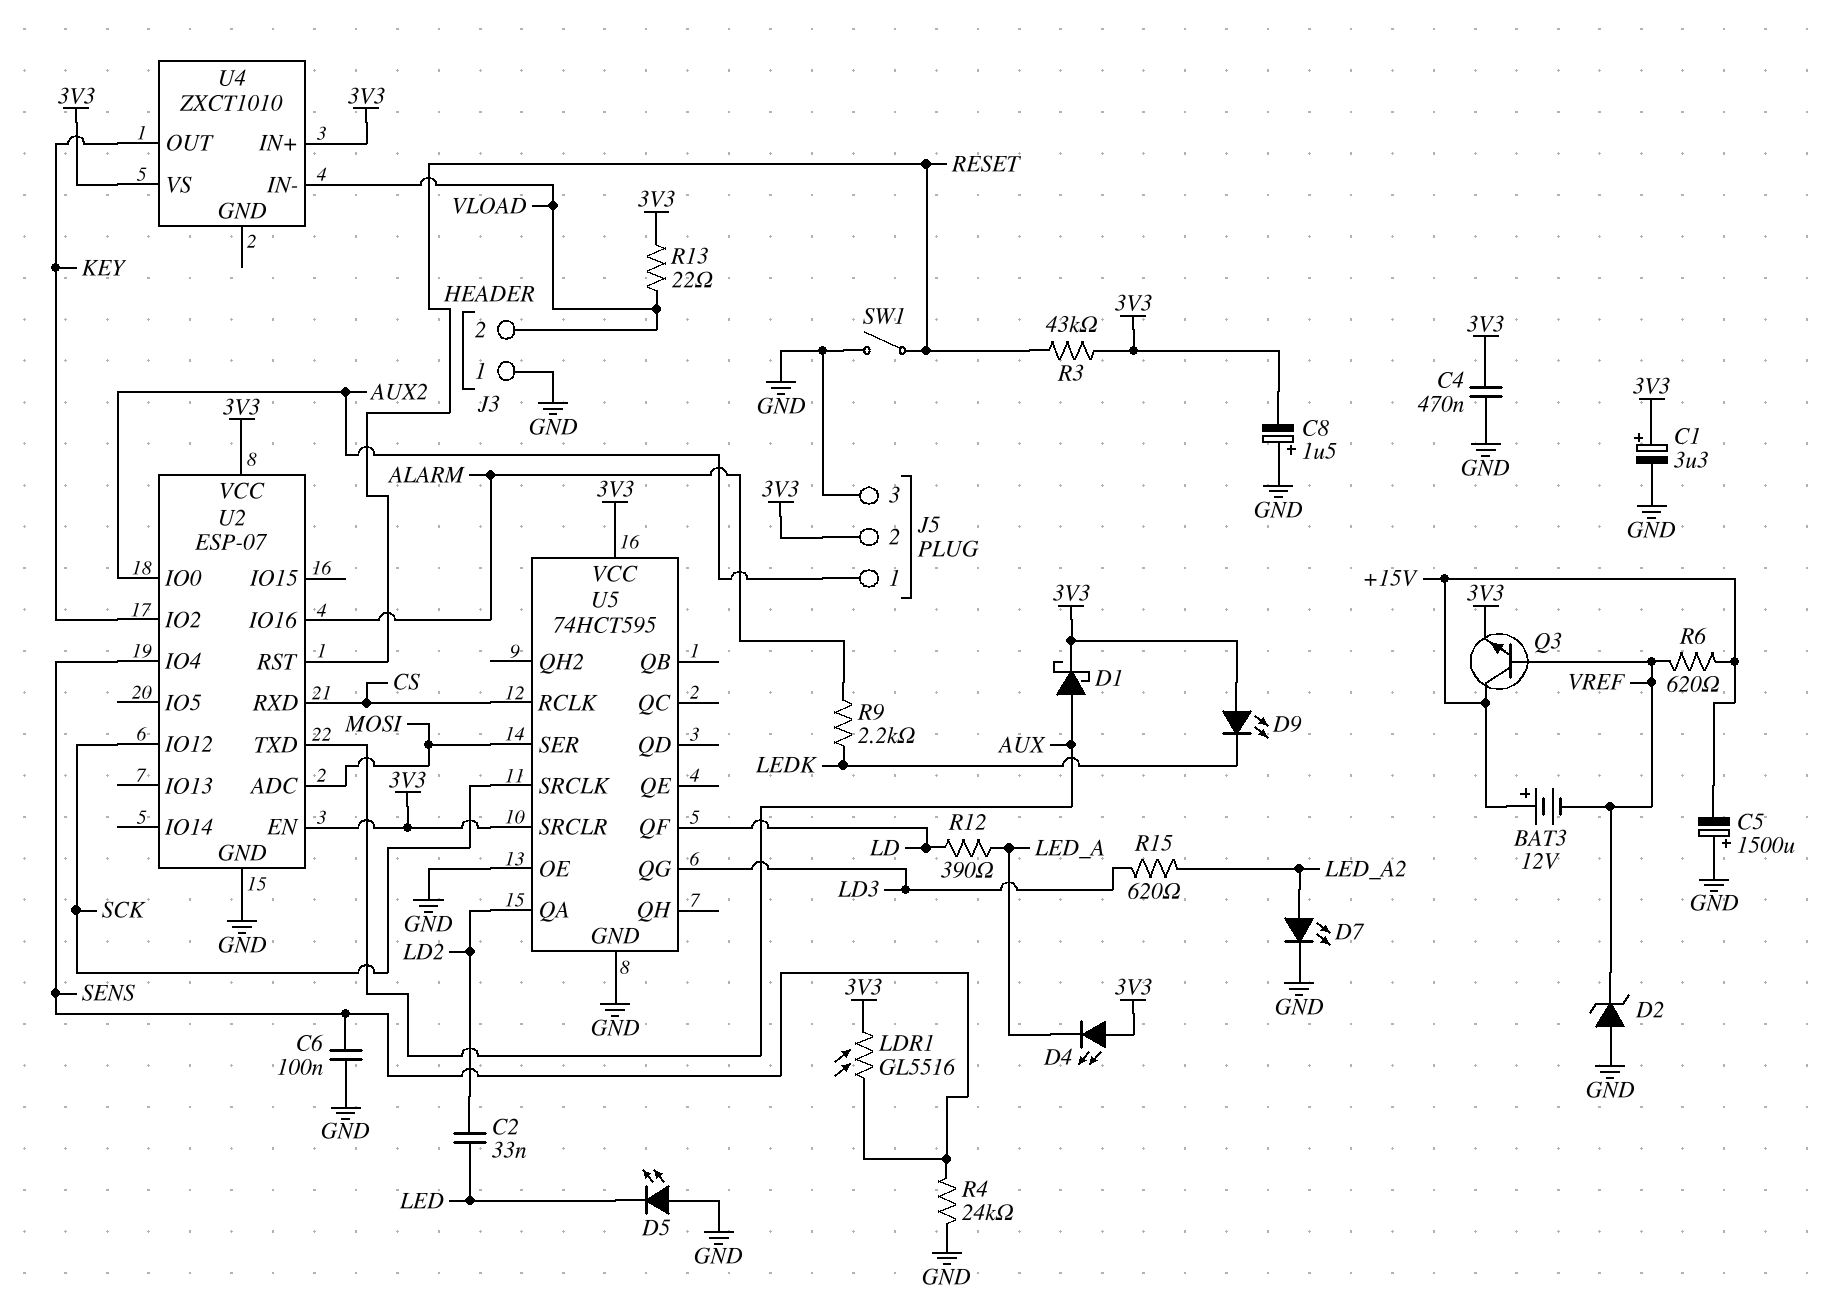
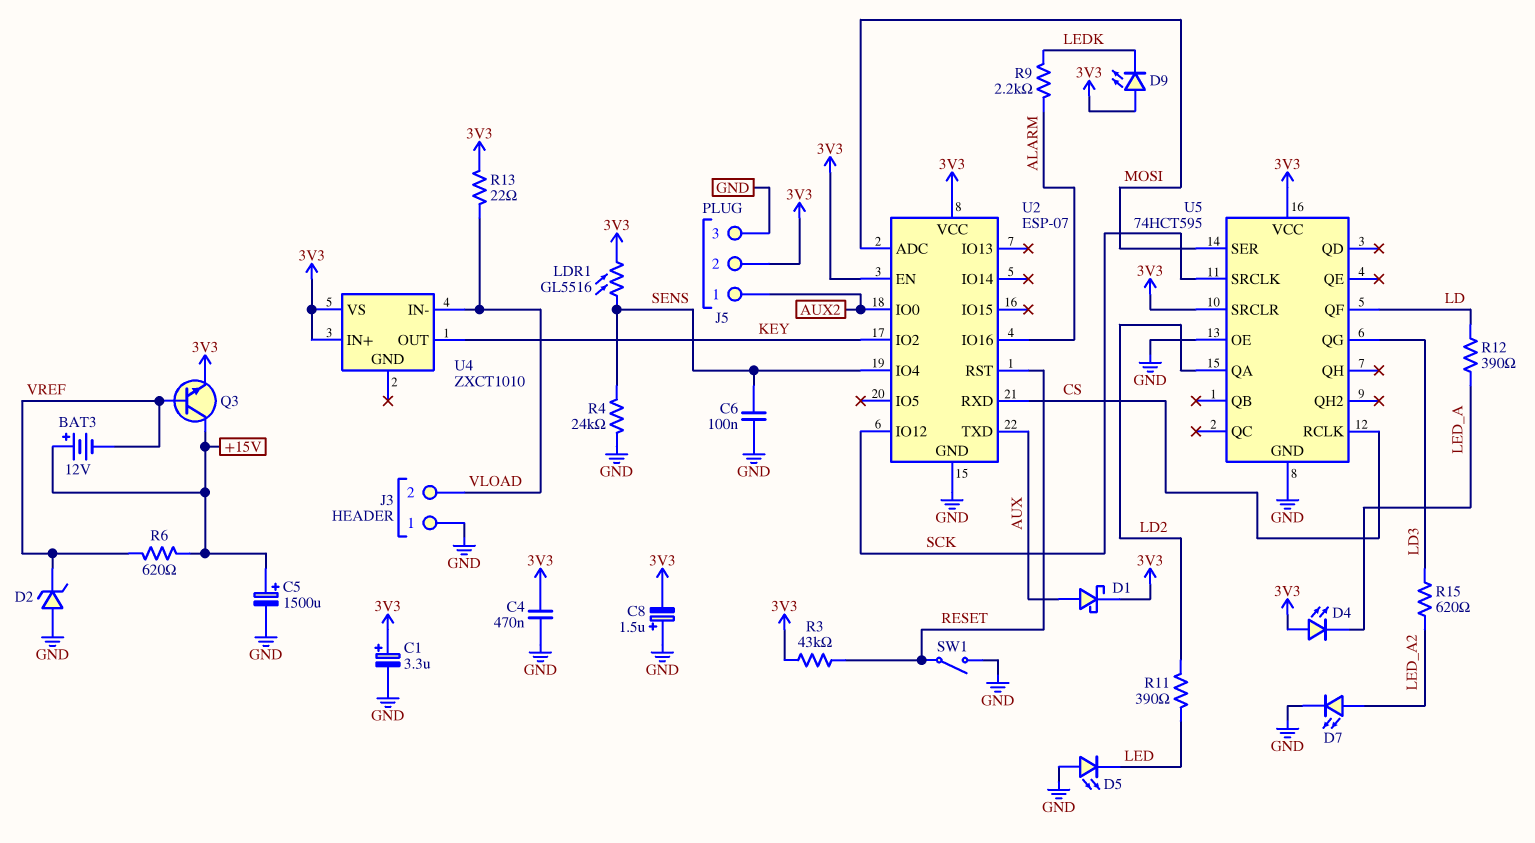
C2: 33nF (LD2, LED) -> none
C5: 1500uF (plus GND, minus +15V) -> 1500uF (plus +15V, minus GND)
R11: none -> 390 (LD2, LED)

